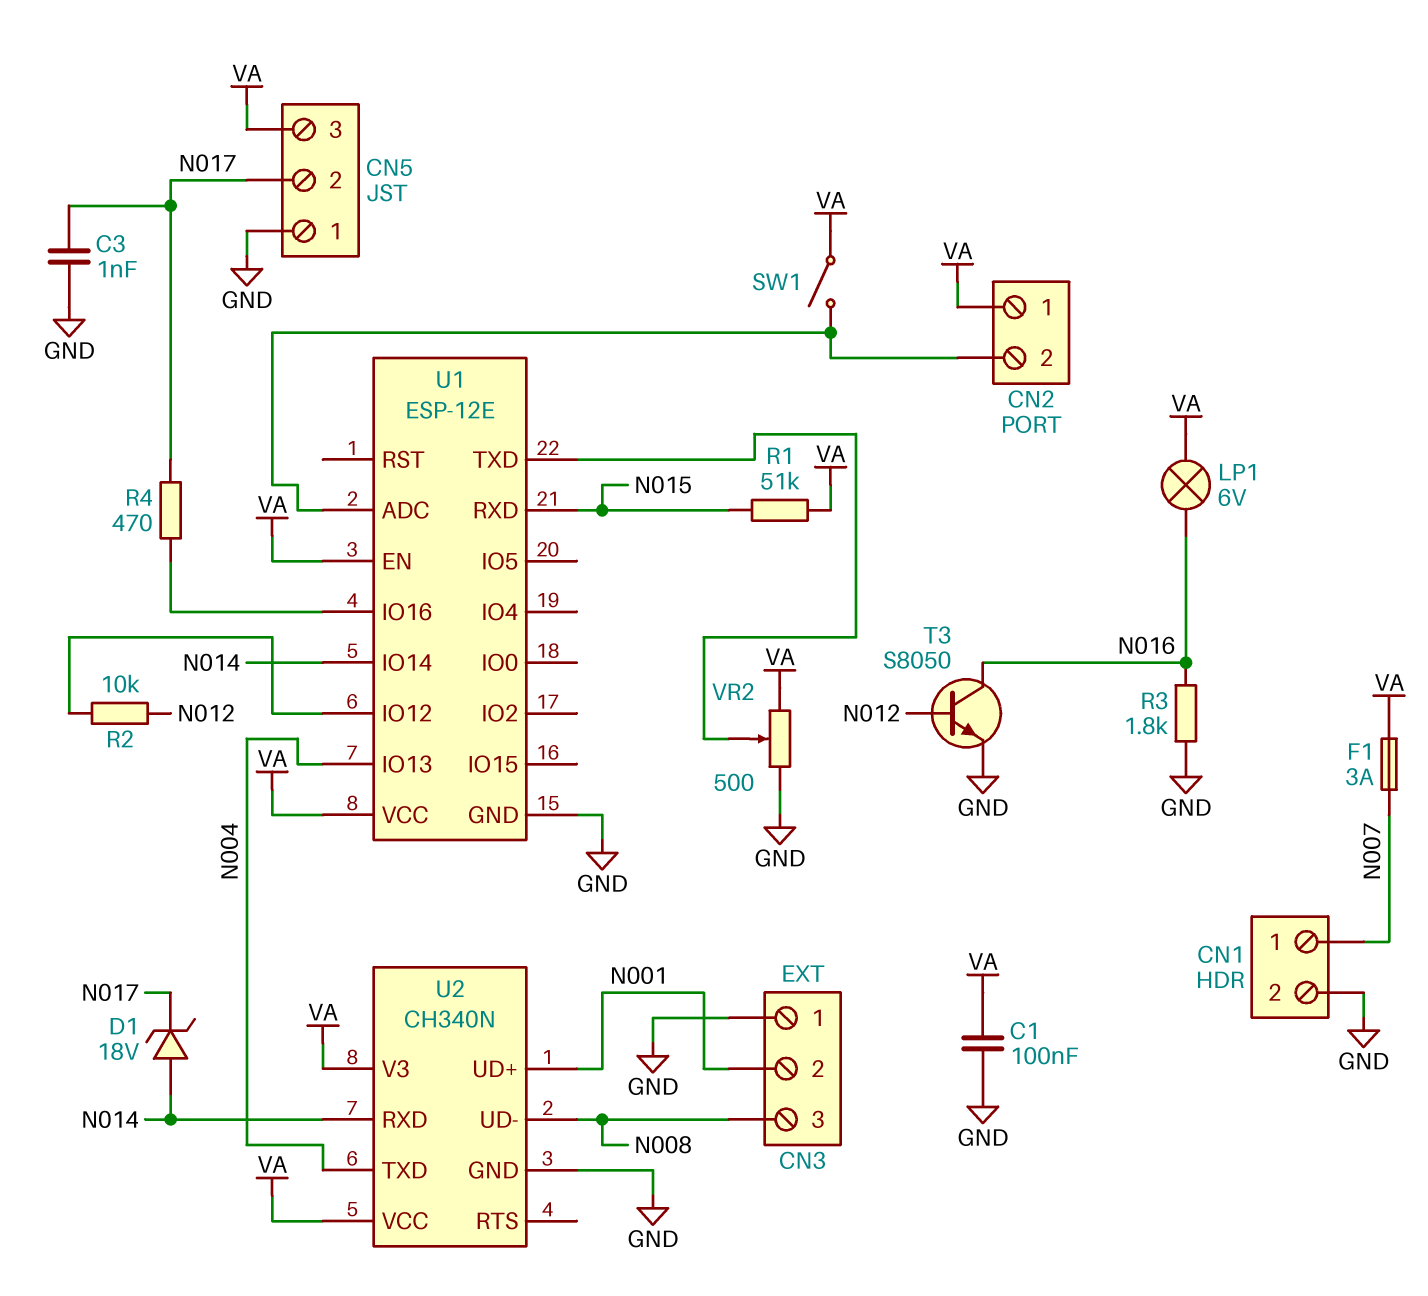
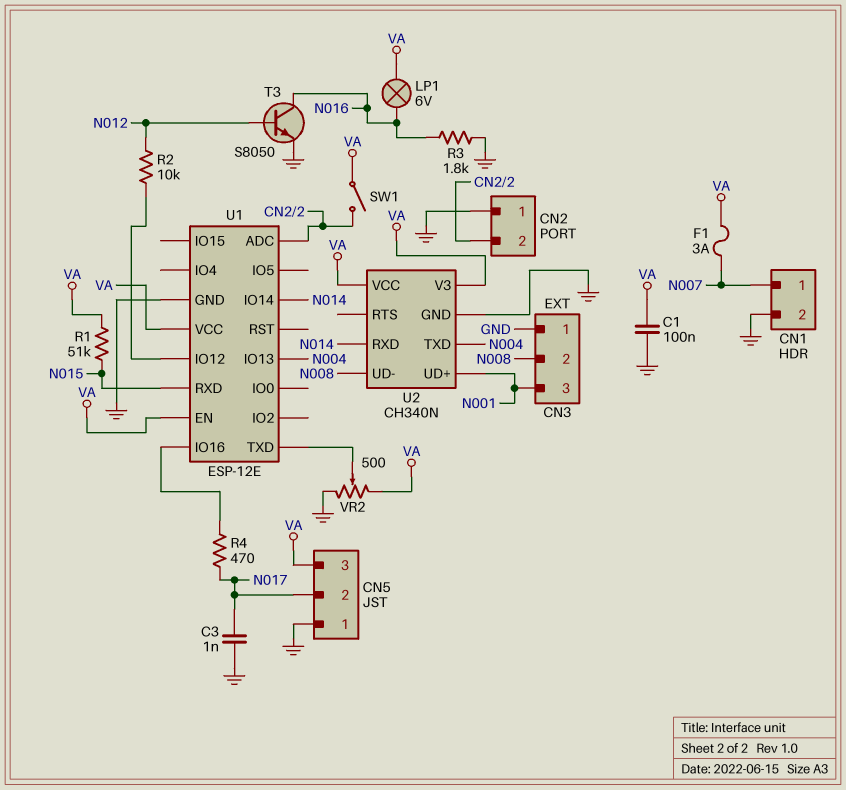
CN2 pin 1: VA -> GND
CN3 pin 2: N001 -> N008
CN3 pin 3: N008 -> N001
D1: zener 18V (A N014, K N017) -> none

